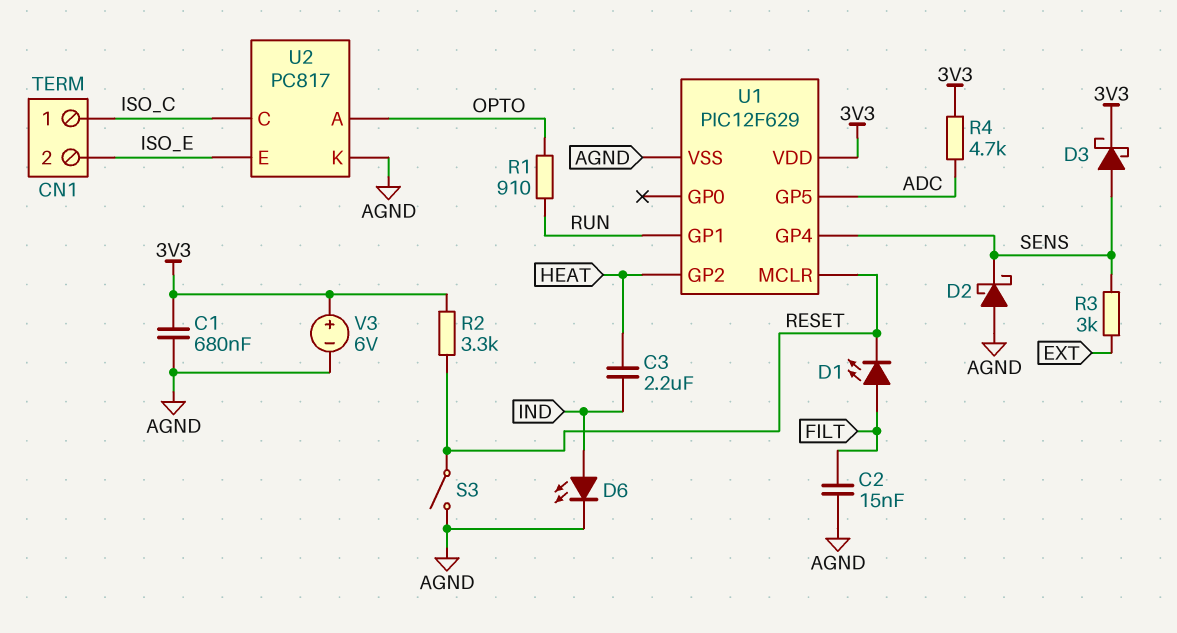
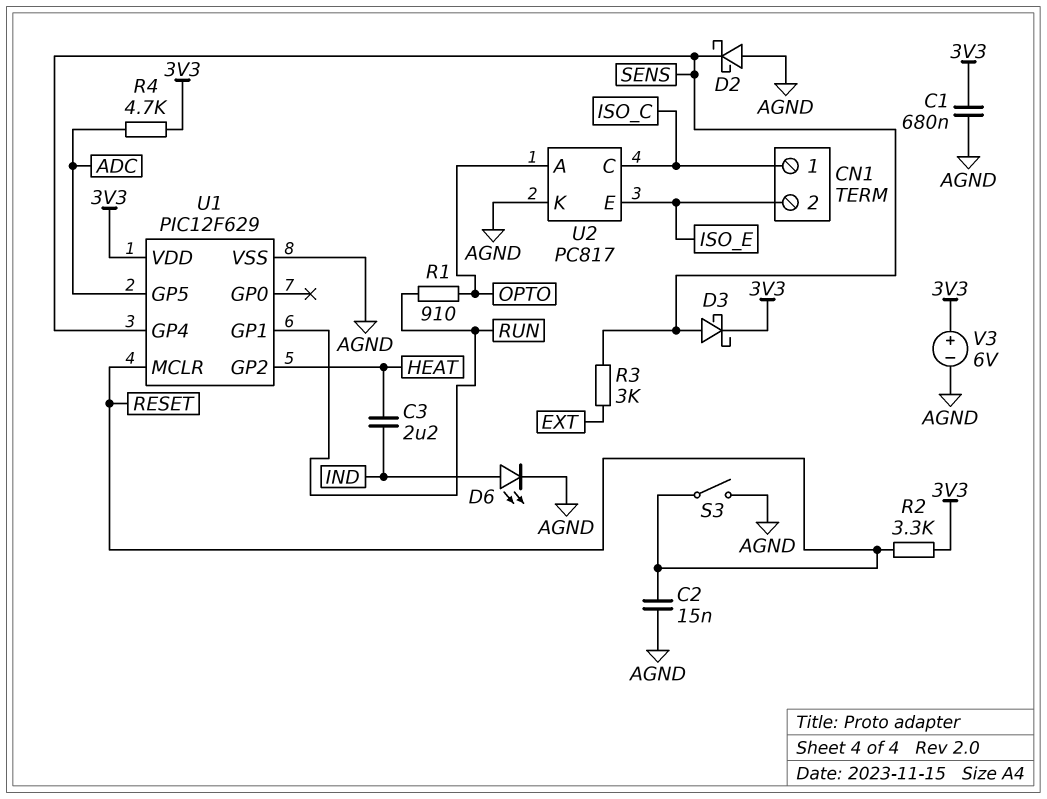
C2: 15nF (AGND, FILT) -> 15nF (AGND, RESET)
D1: LED (A FILT, K RESET) -> none

